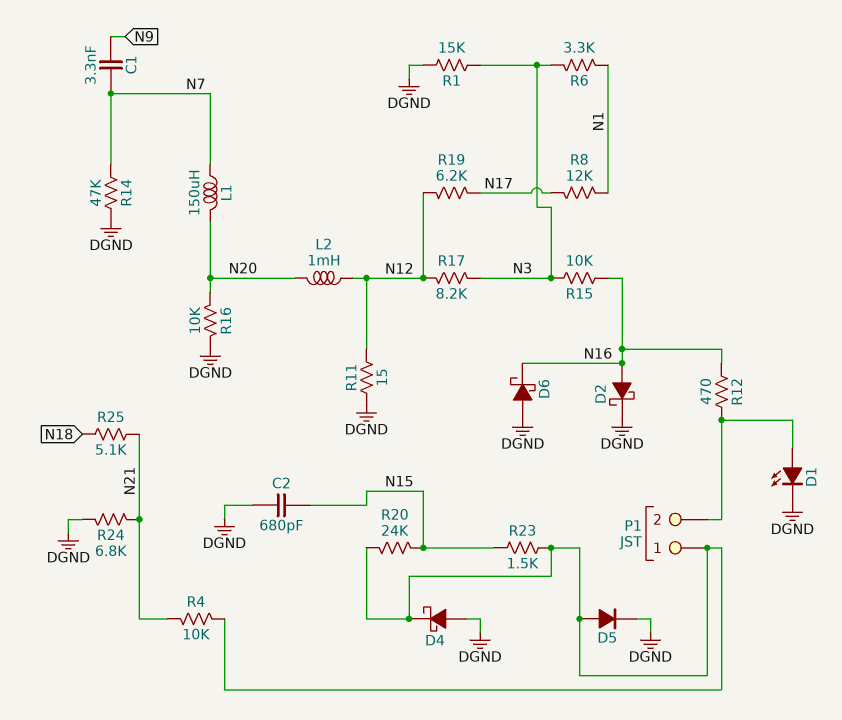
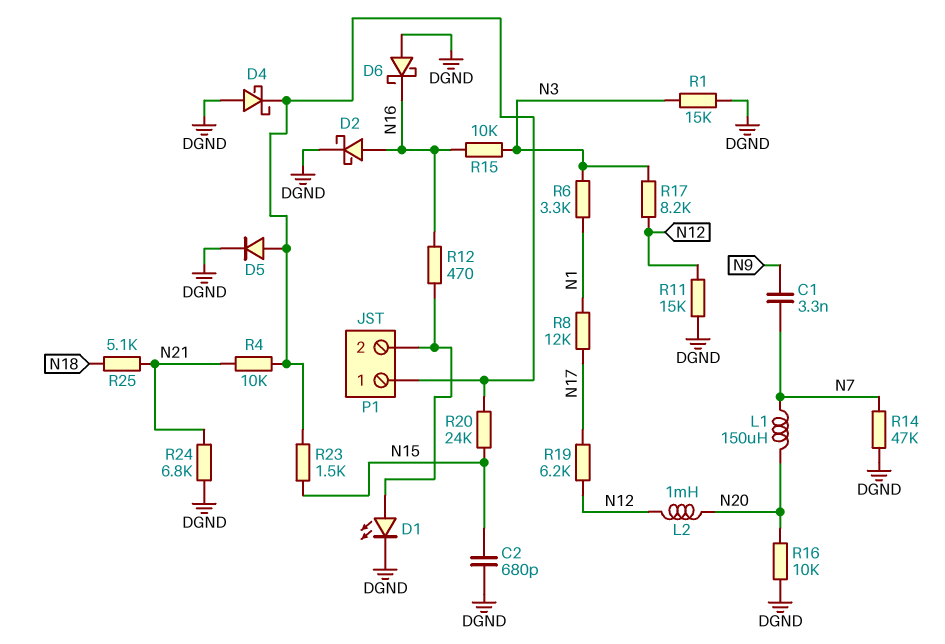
R11: 15 (DGND, N12) -> 15k (DGND, N12)

